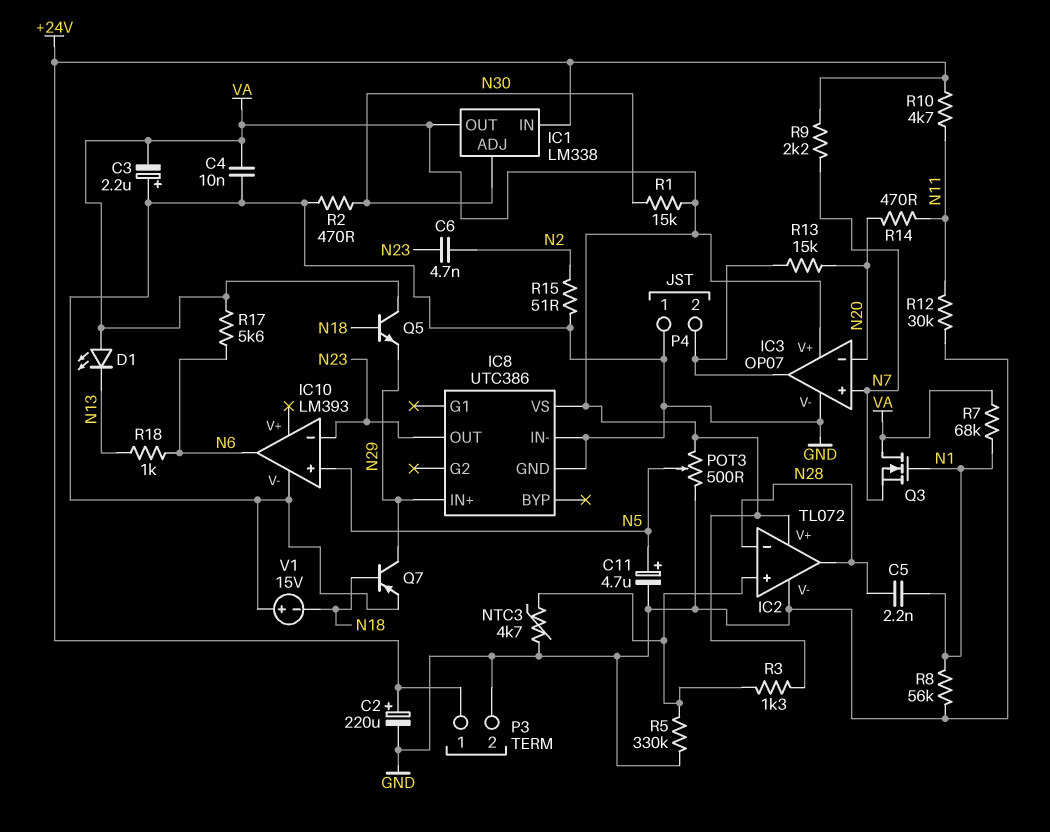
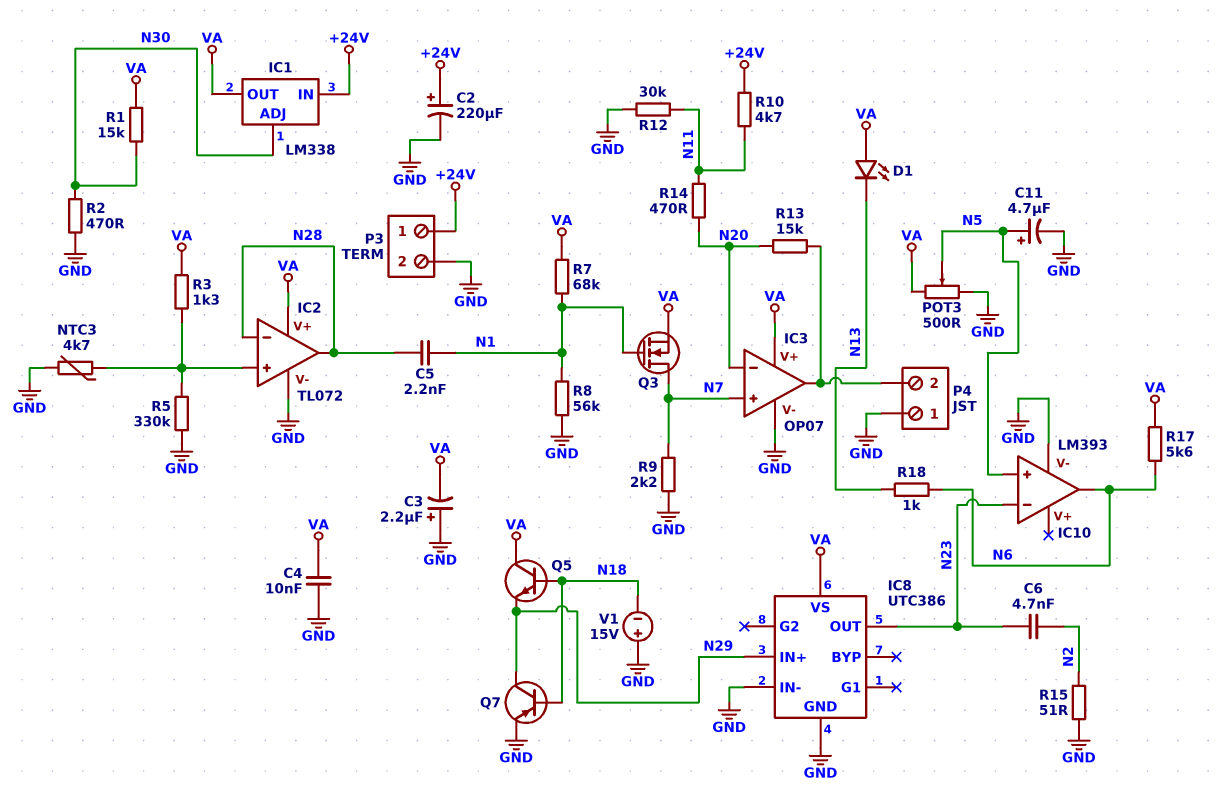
Q3: NMOS (G N1, D VA, S N7) -> NMOS (G N1, D N7, S VA)
R9: 2.2k (+24V, N7) -> 2.2k (GND, N7)

